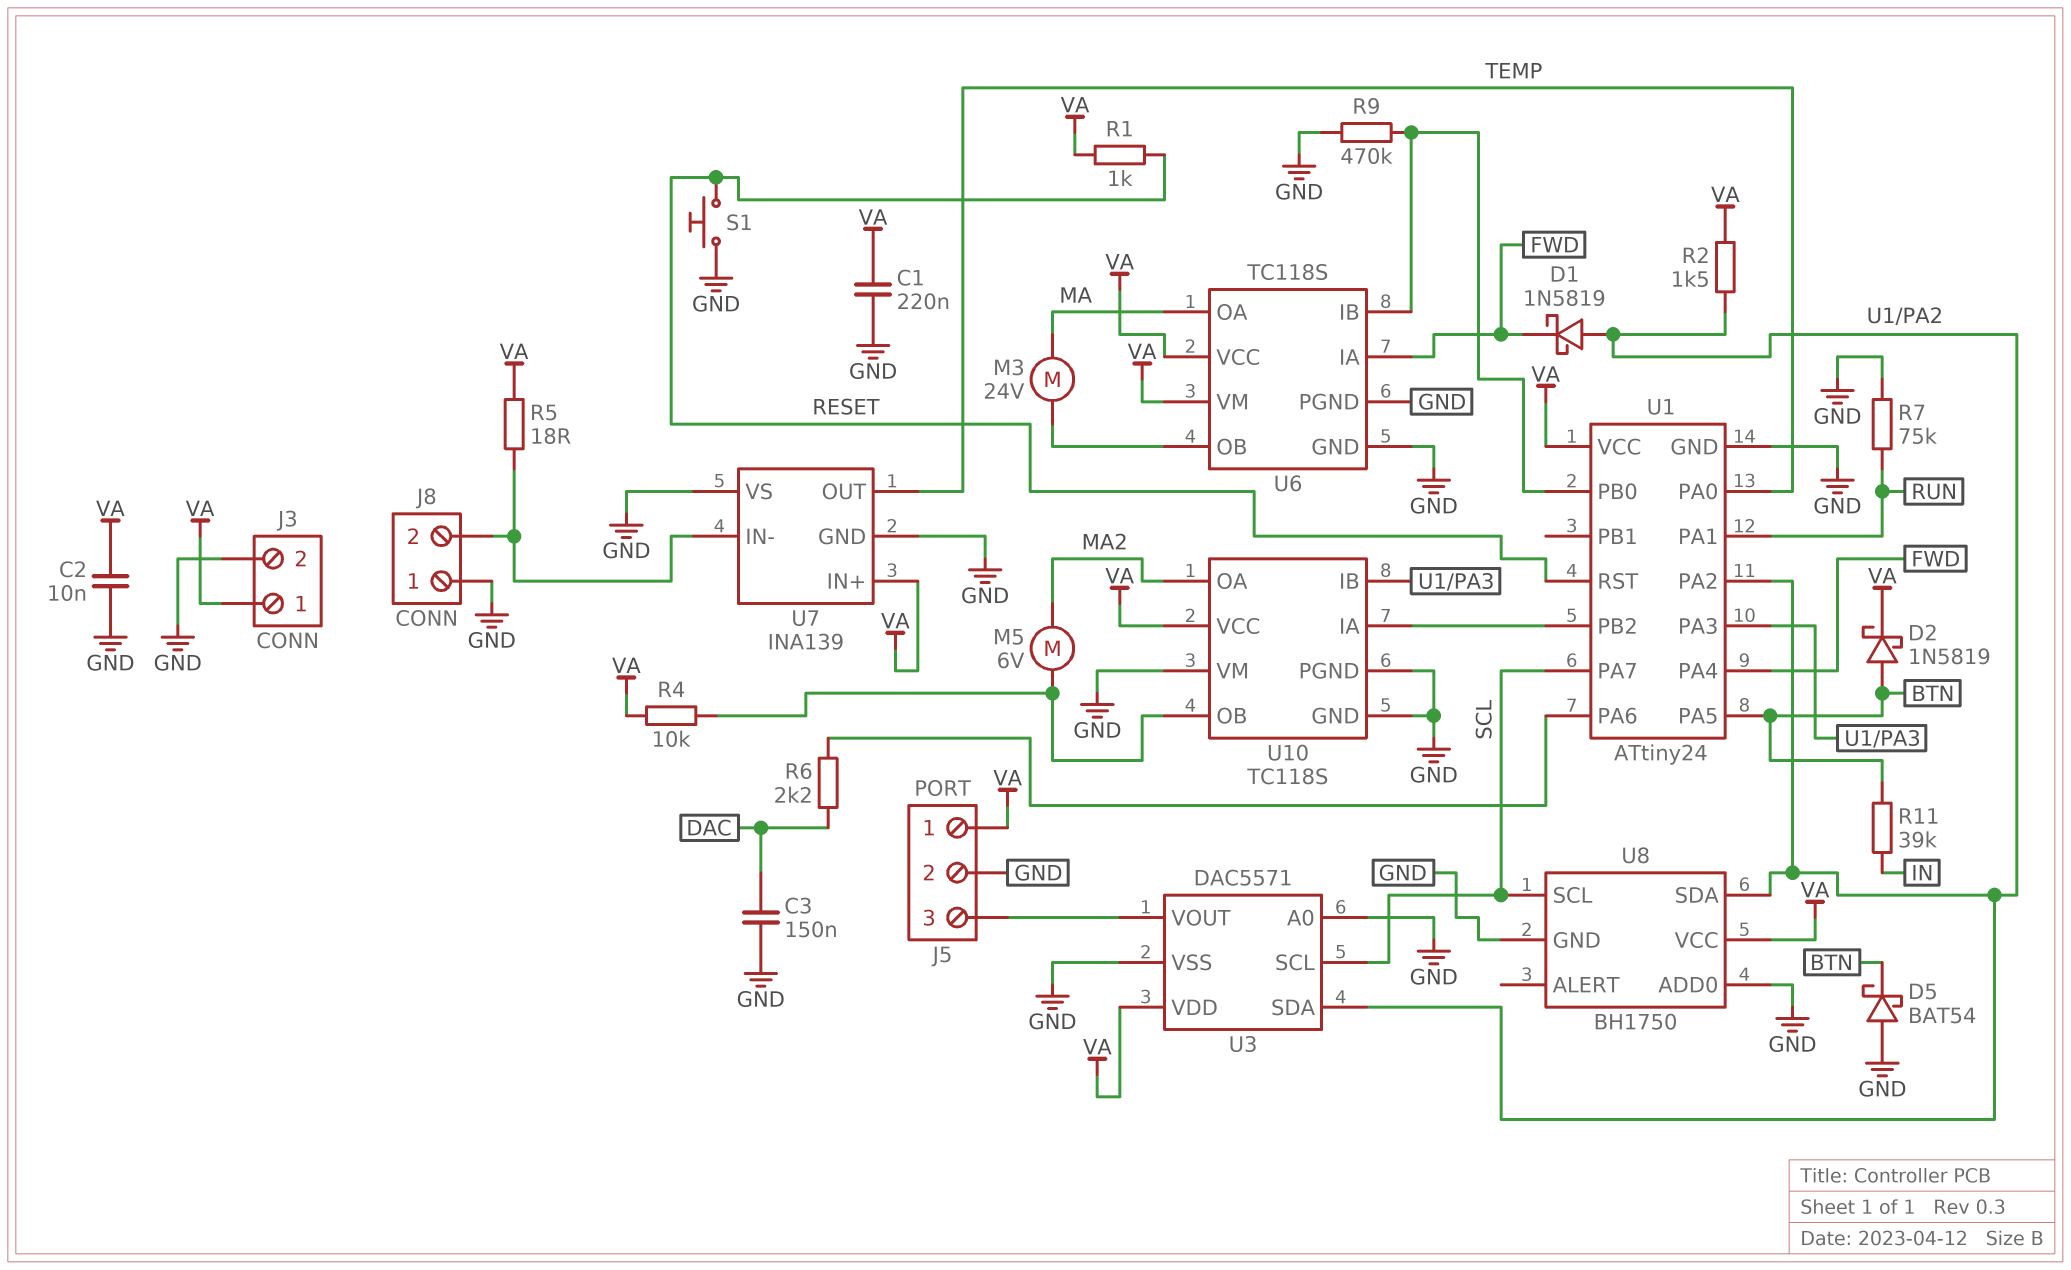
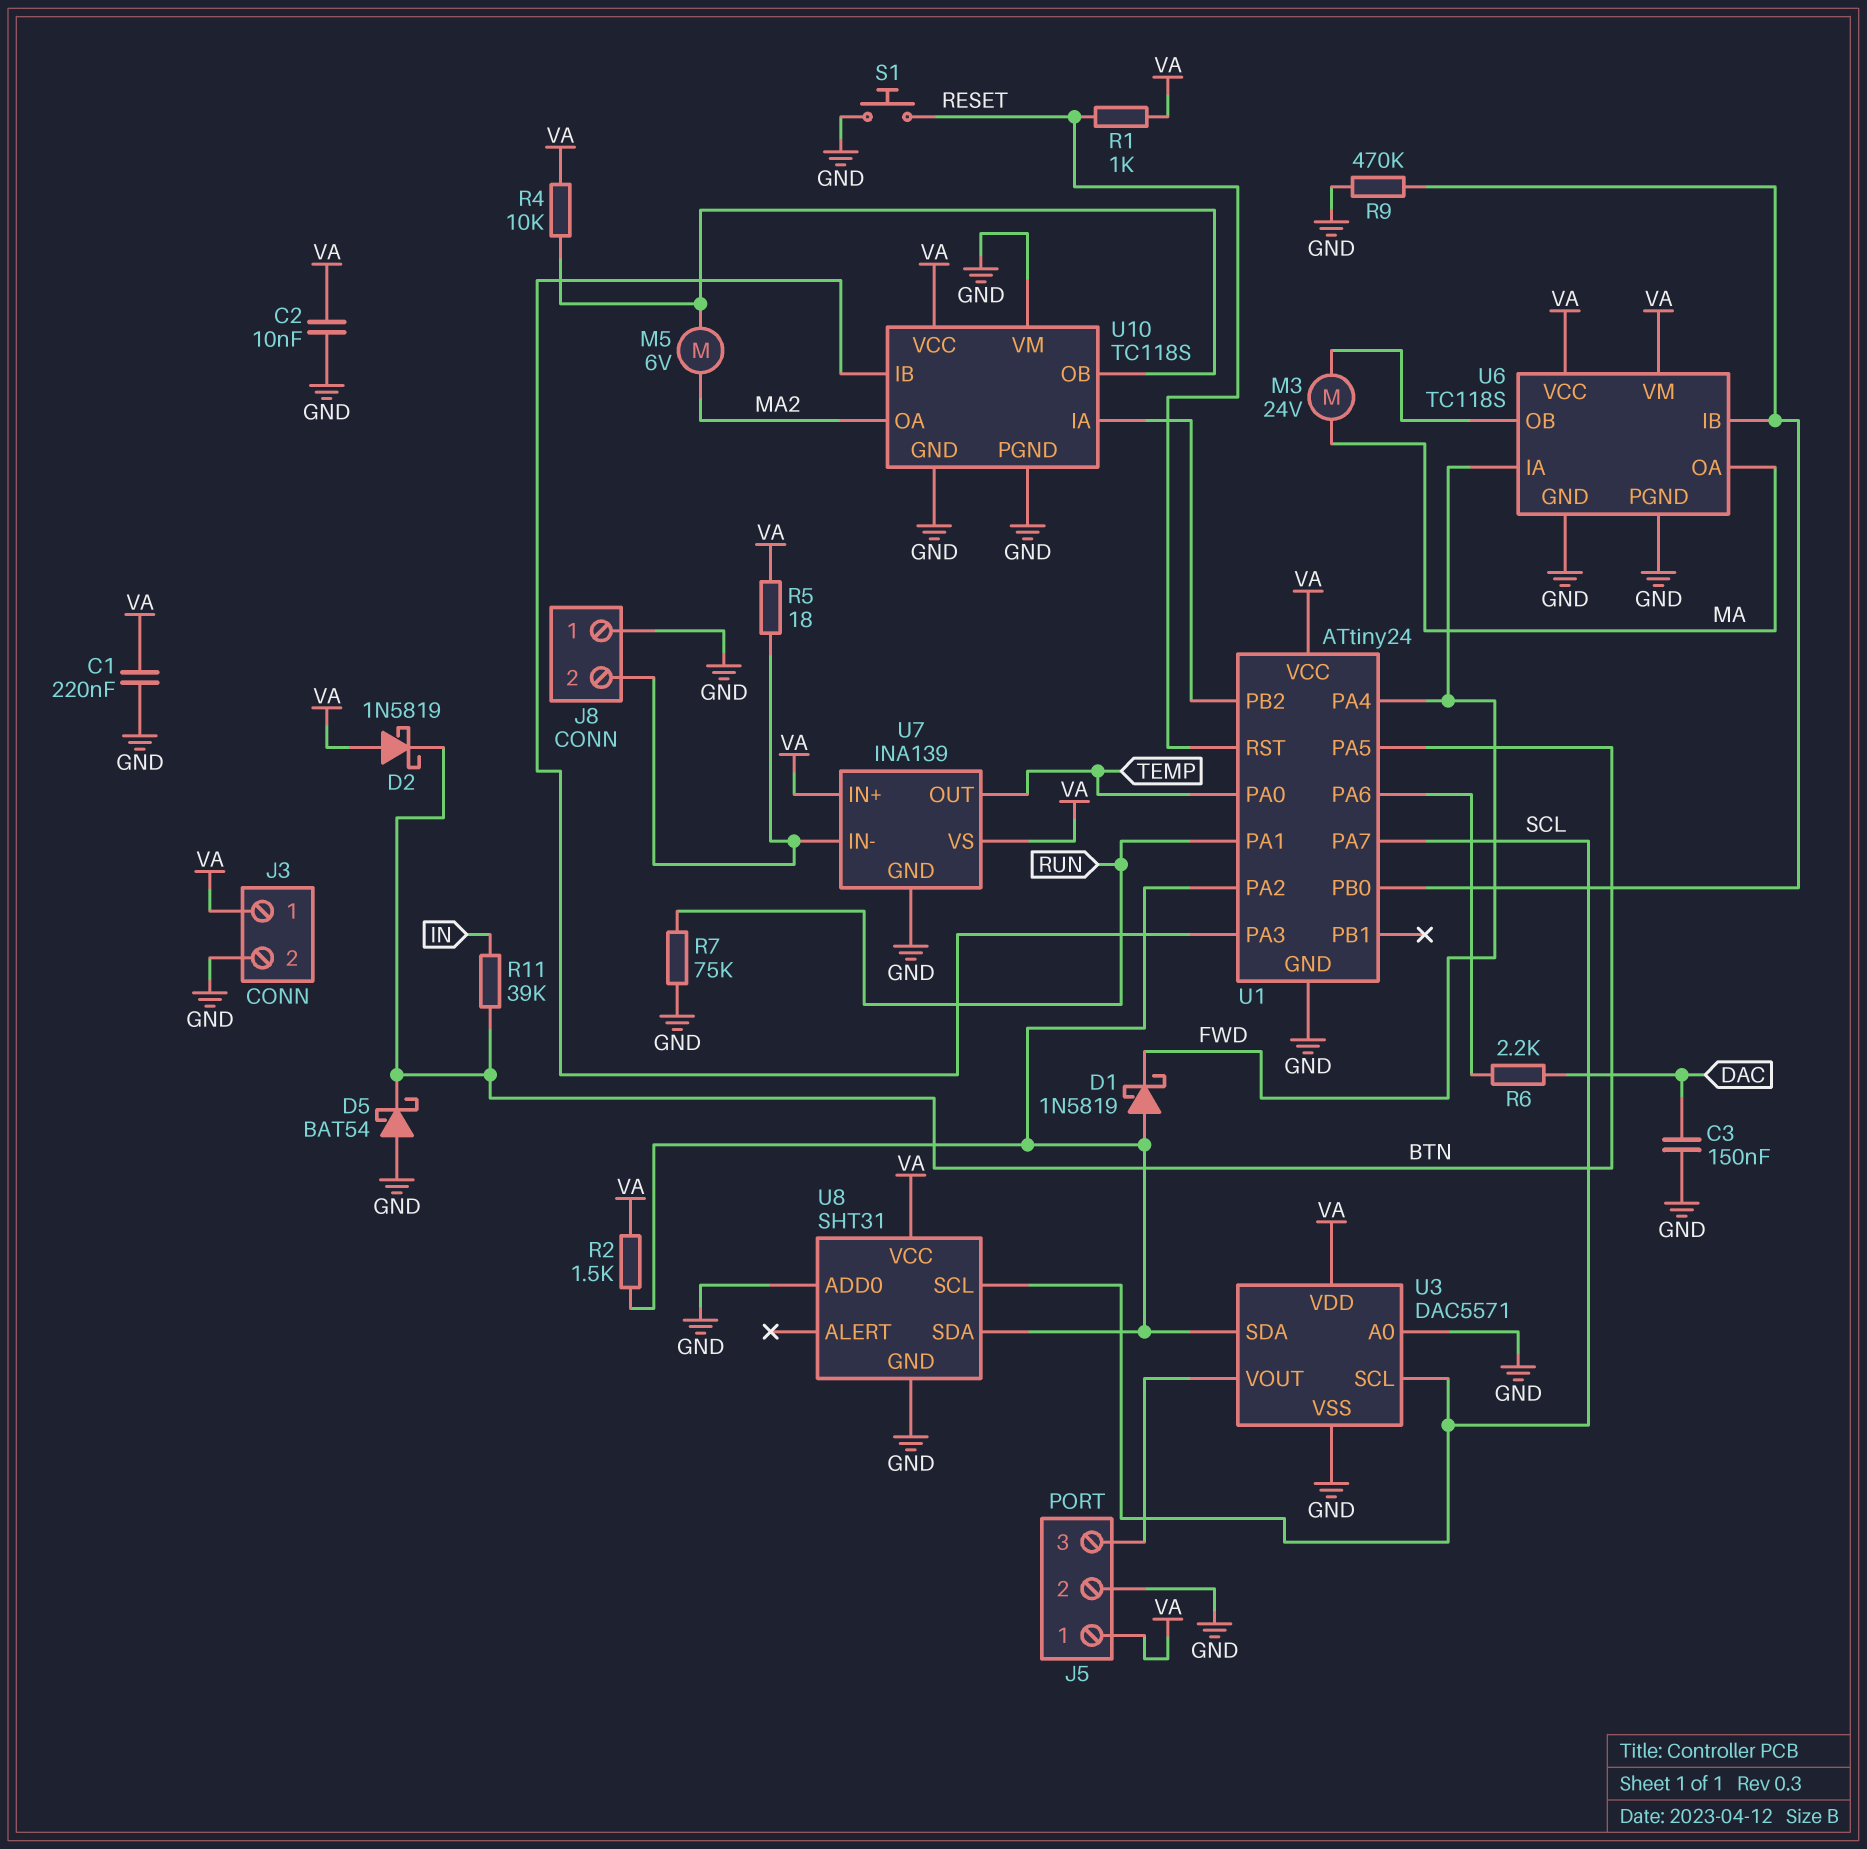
D2: schottky 1N5819 (A BTN, K VA) -> schottky 1N5819 (A VA, K BTN)
U7 pin VS: GND -> VA
U8: BH1750 -> SHT31

